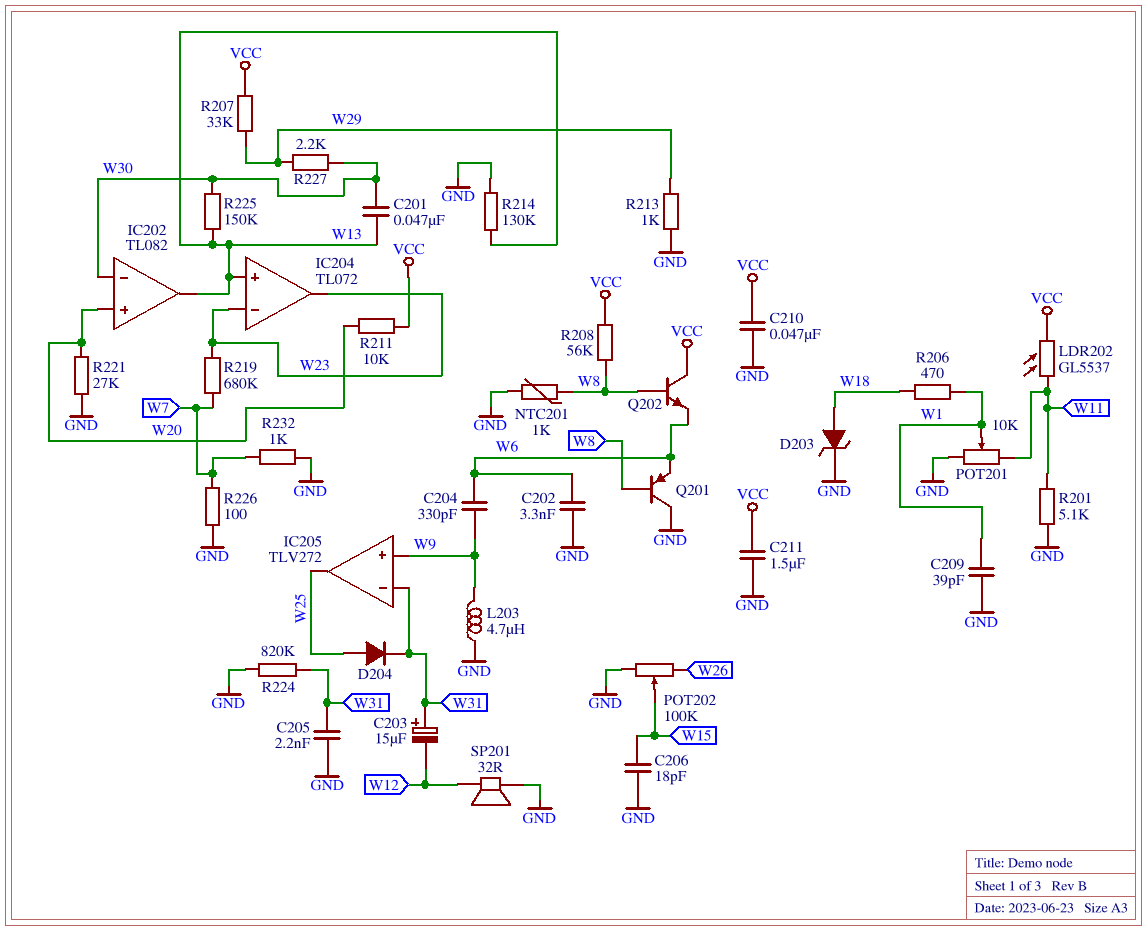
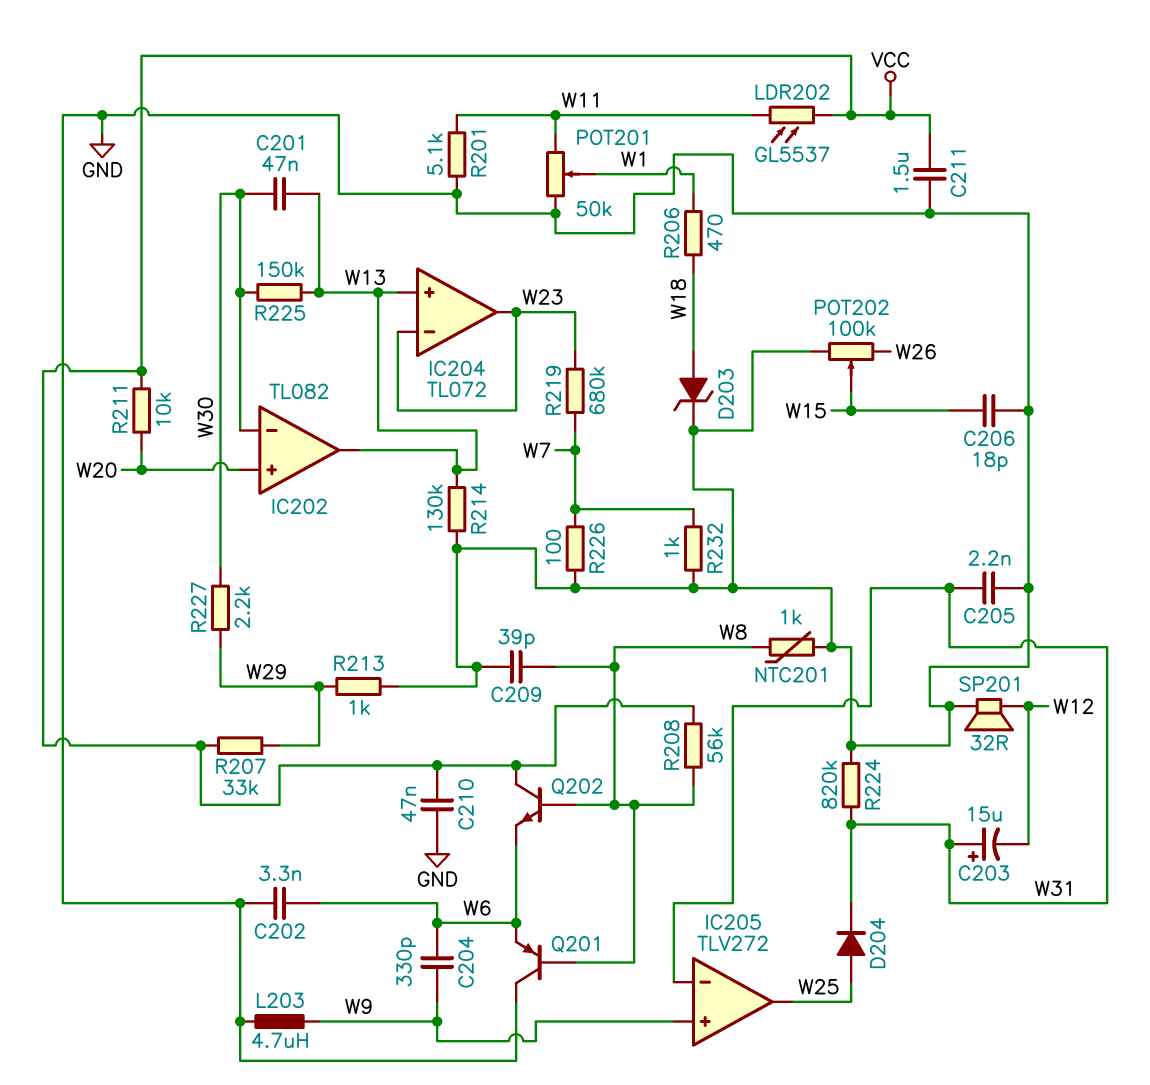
C209: 39pF (GND, W1) -> 39pF (GND, W8)
POT201: 10k (GND, W11, wiper W1) -> 50k (GND, W11, wiper W1)
R221: 27k (GND, W20) -> none

